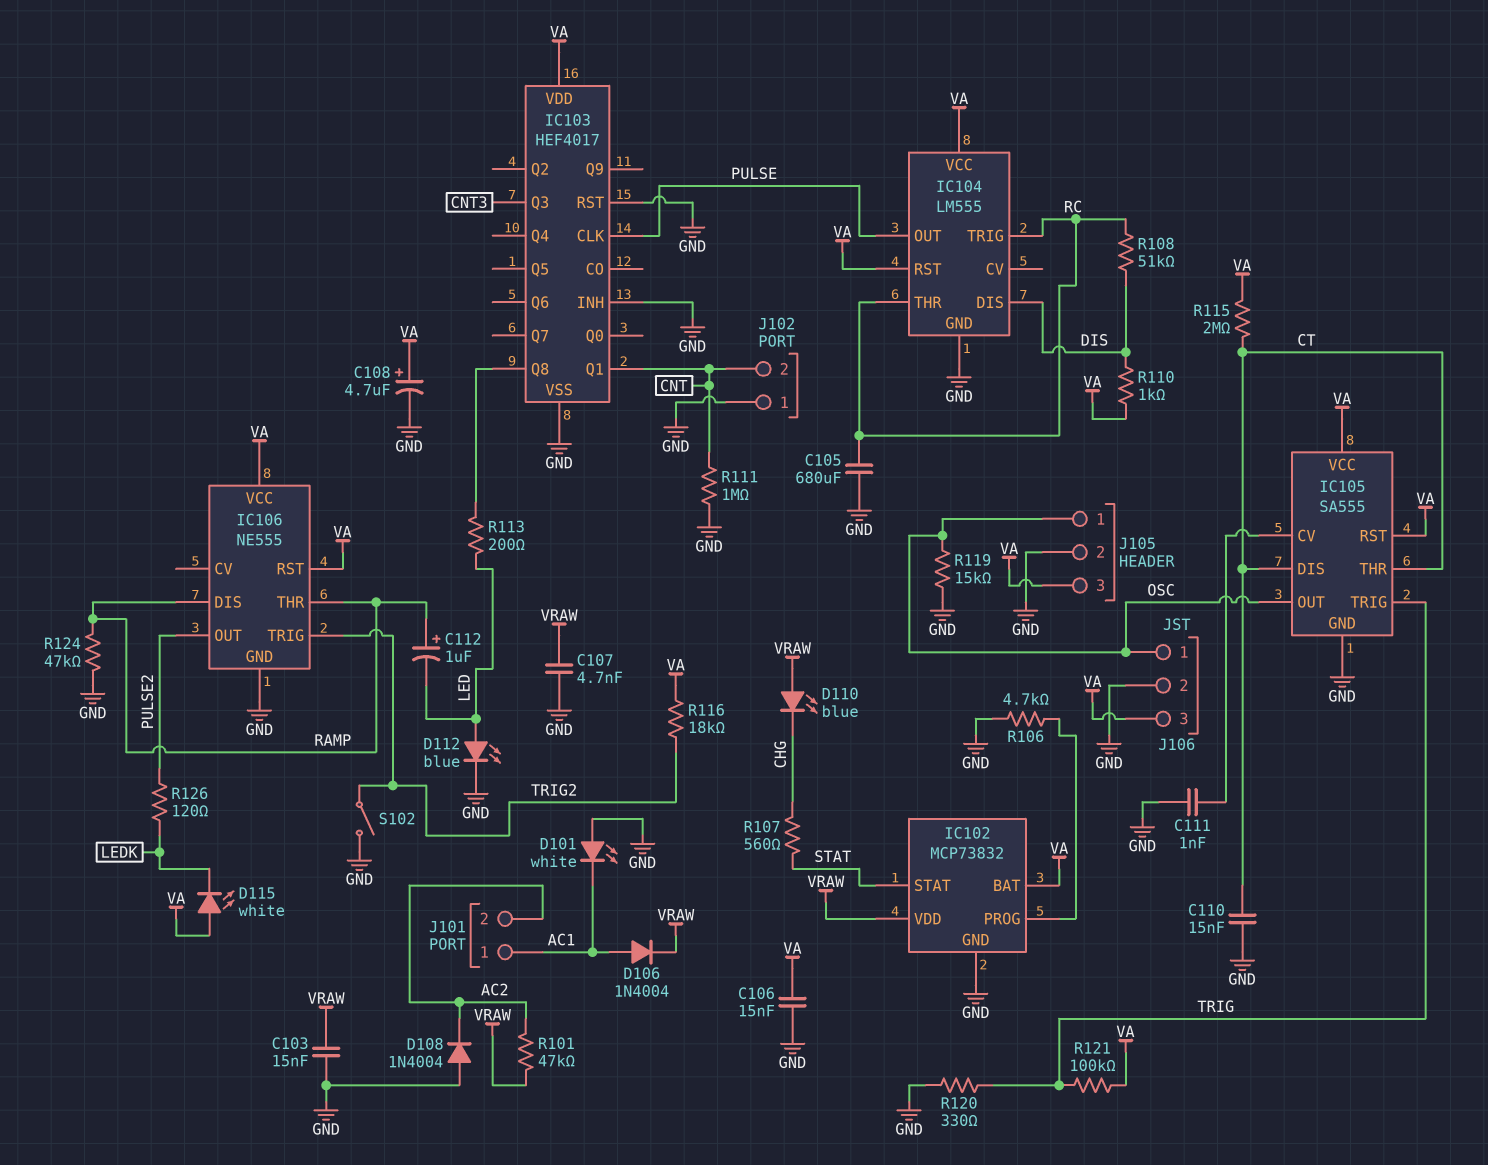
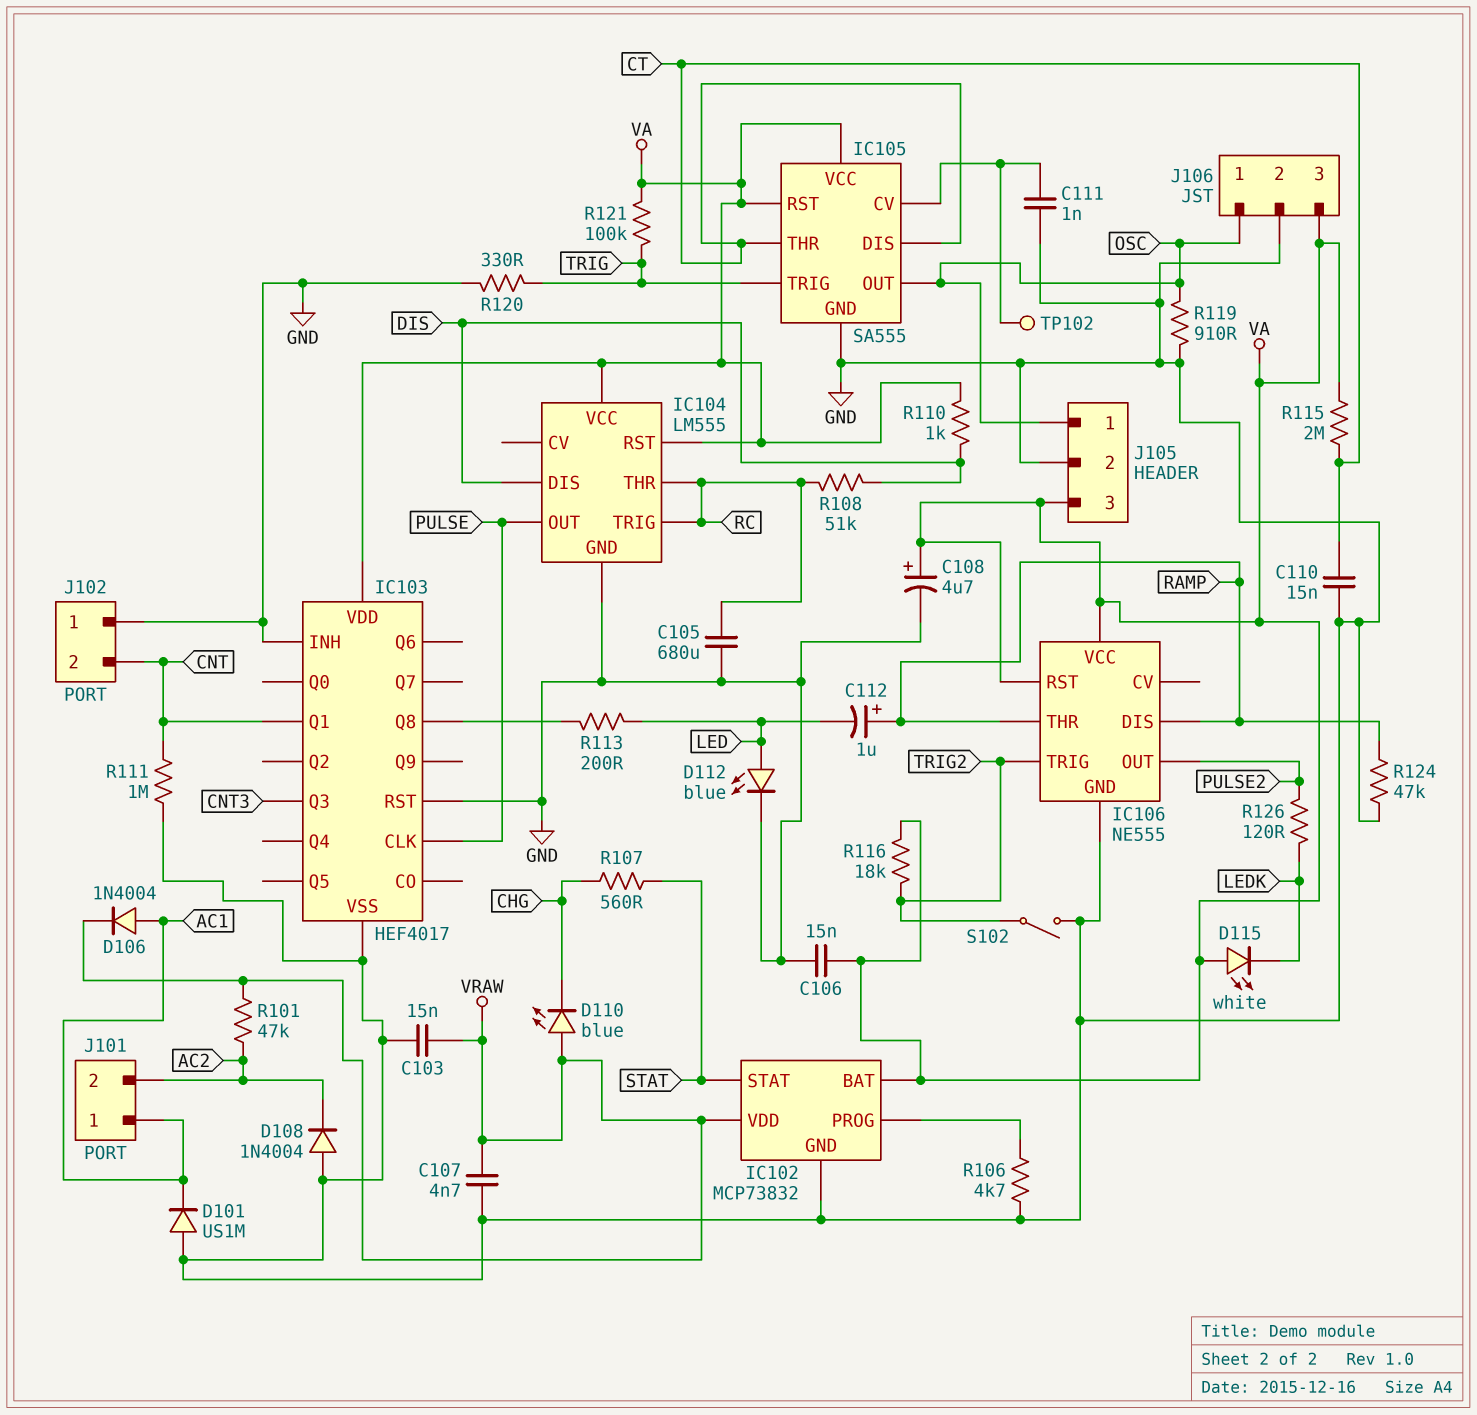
D101: LED white (A GND, K AC1) -> diode US1M (A GND, K AC1)
R119: 15k (GND, OSC) -> 910 (GND, OSC)
TP102: none -> test point (IC105/CV)

